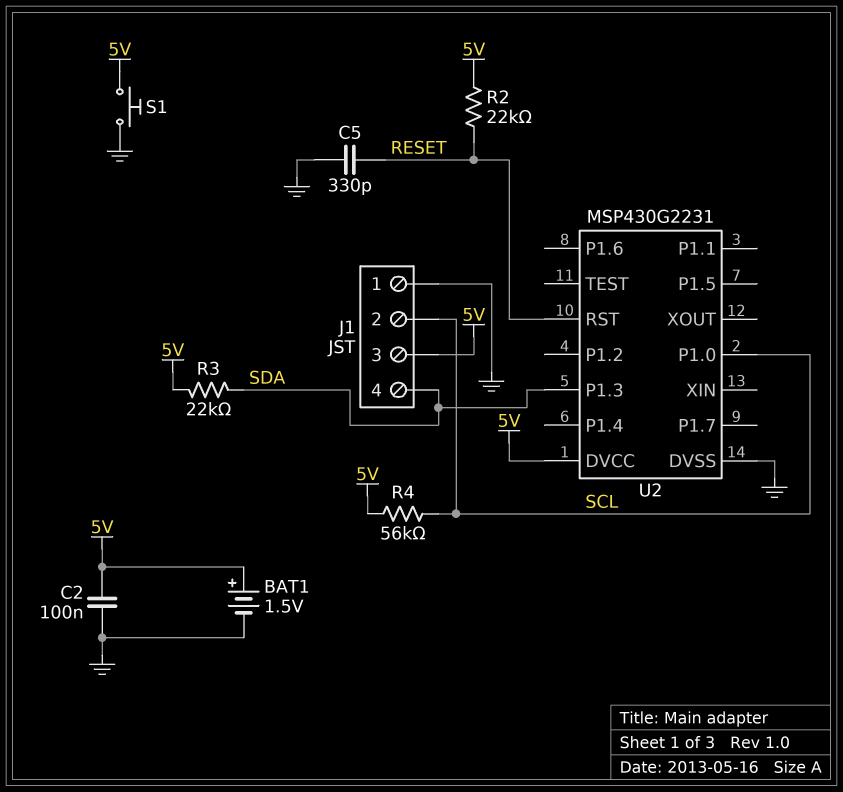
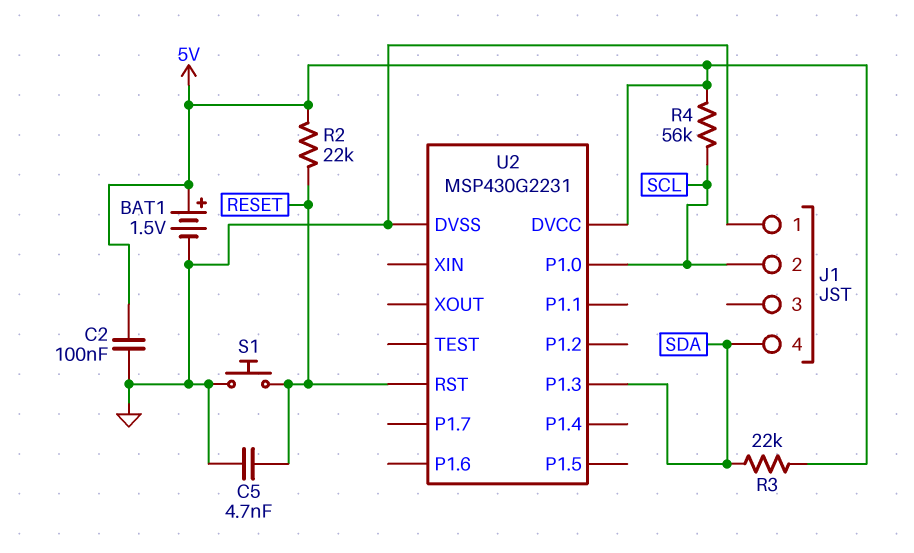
C5: 330pF (GND, RESET) -> 4.7nF (GND, RESET)
J1 pin 3: 5V -> none
S1: button (5V, GND) -> button (GND, RESET)

